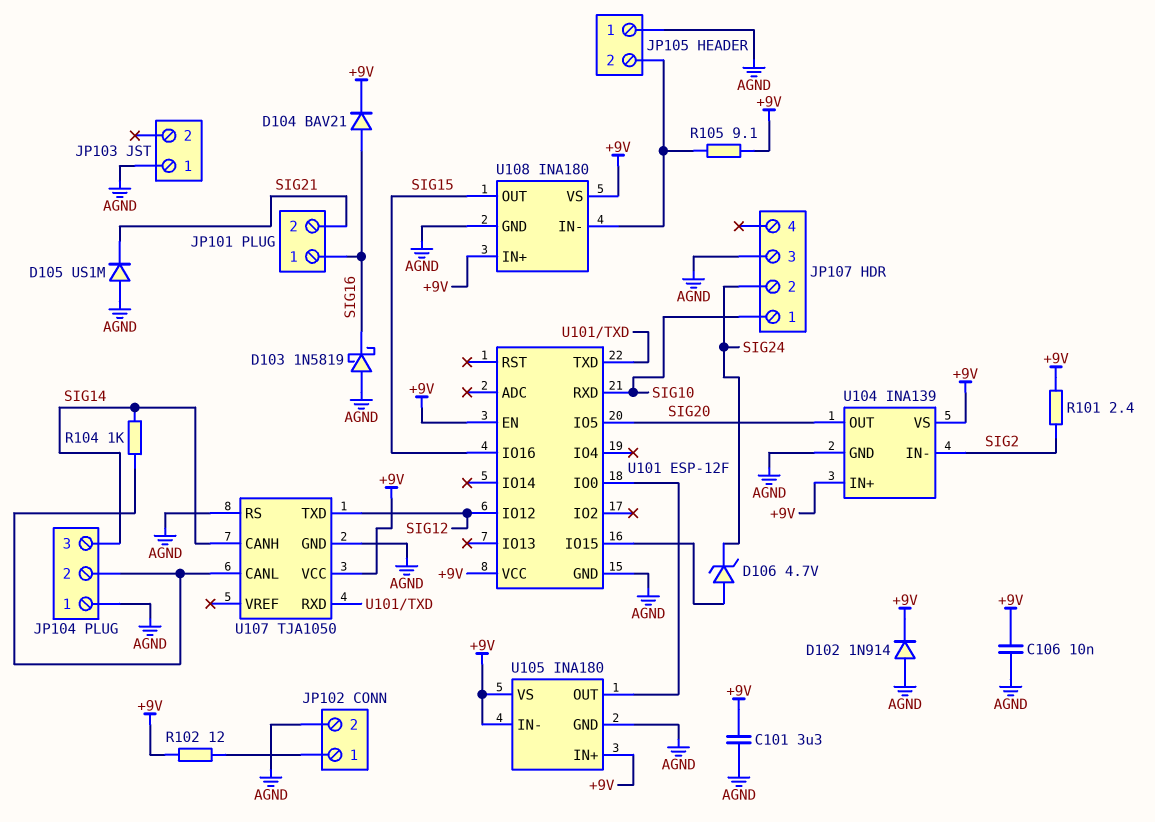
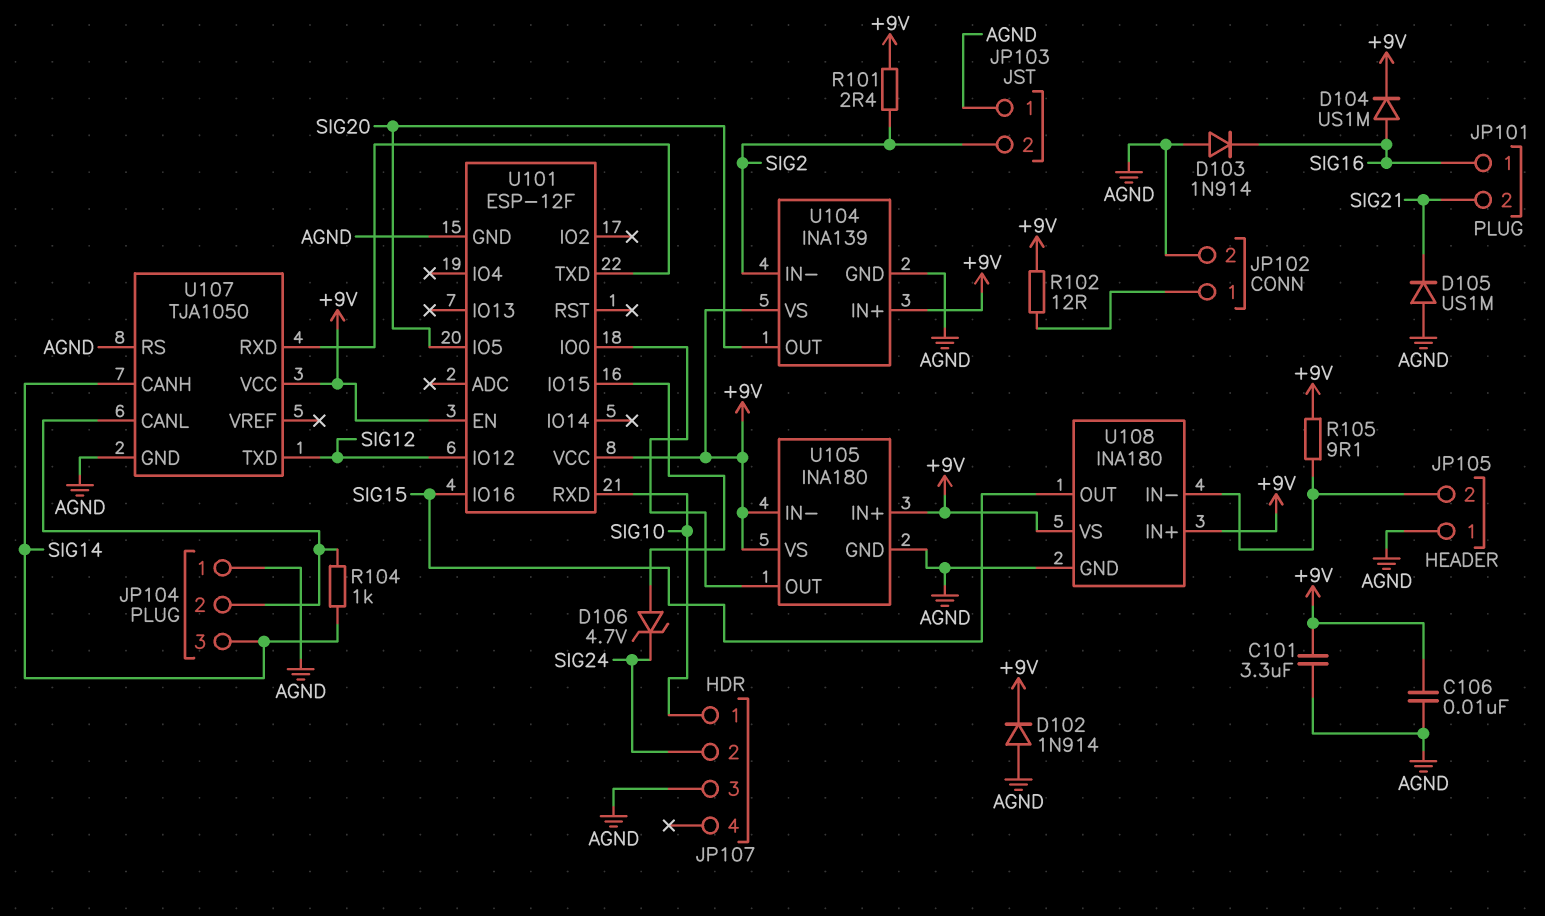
D103: schottky 1N5819 (A AGND, K SIG16) -> diode 1N914 (A AGND, K SIG16)
D104: diode BAV21 (A SIG16, K +9V) -> diode US1M (A SIG16, K +9V)
JP103 pin 2: none -> SIG2

